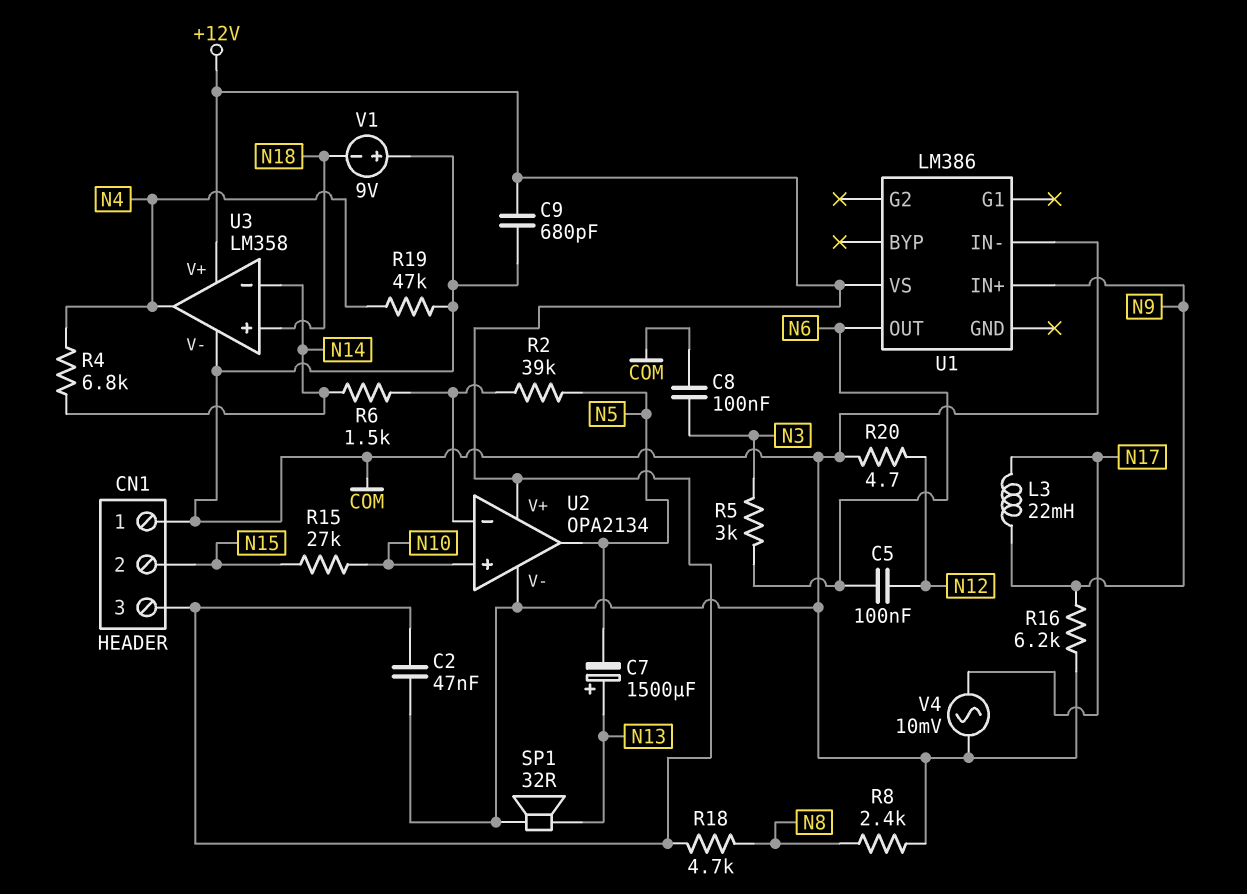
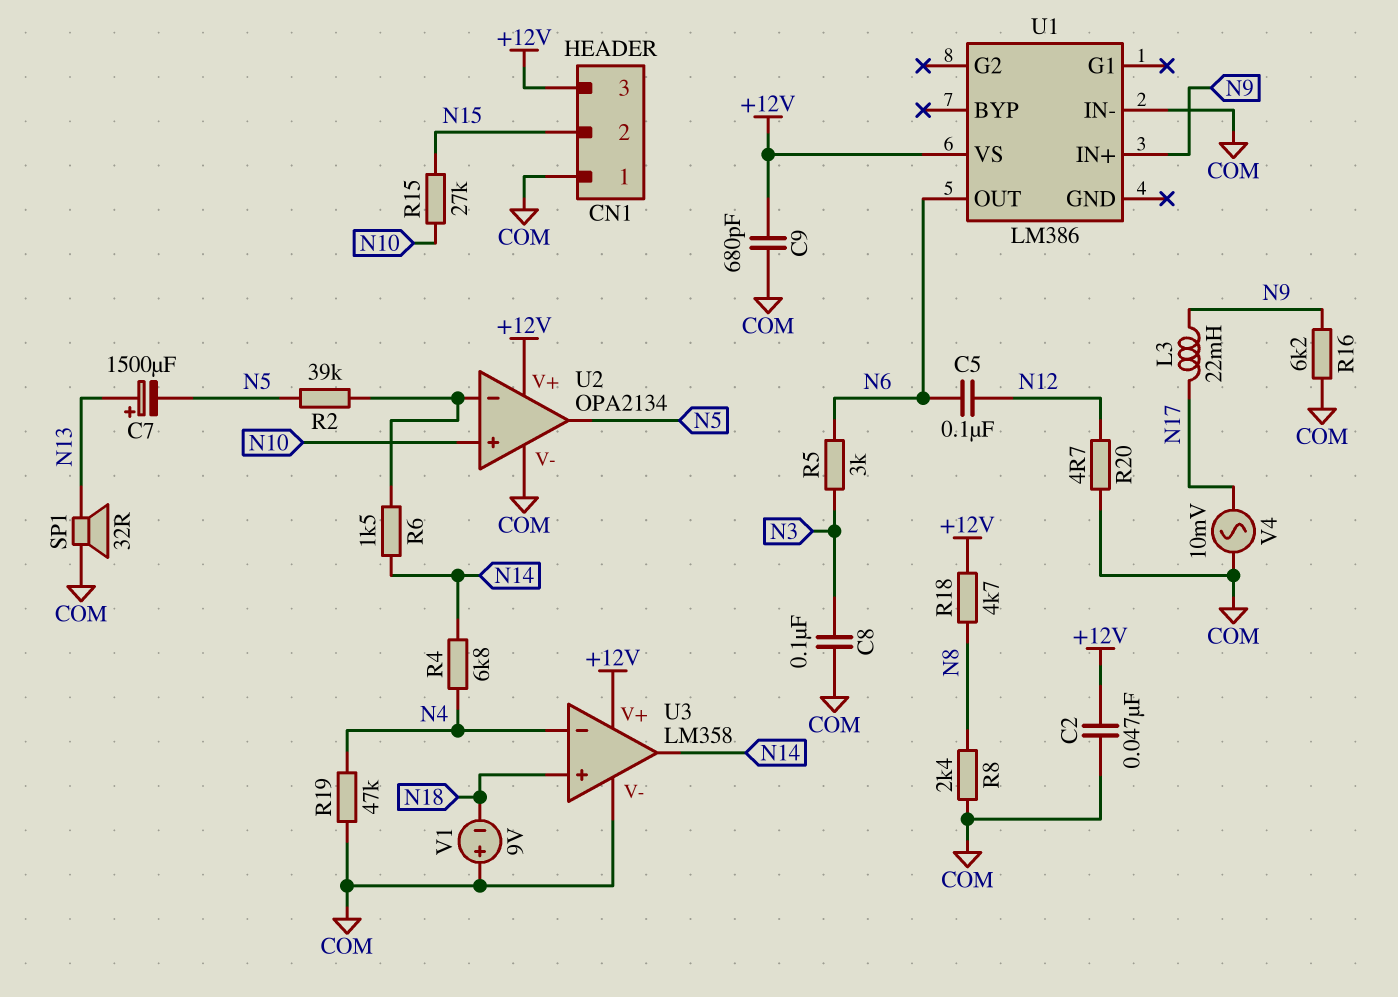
U3 pin in-: N14 -> N4
U3 pin out: N4 -> N14

